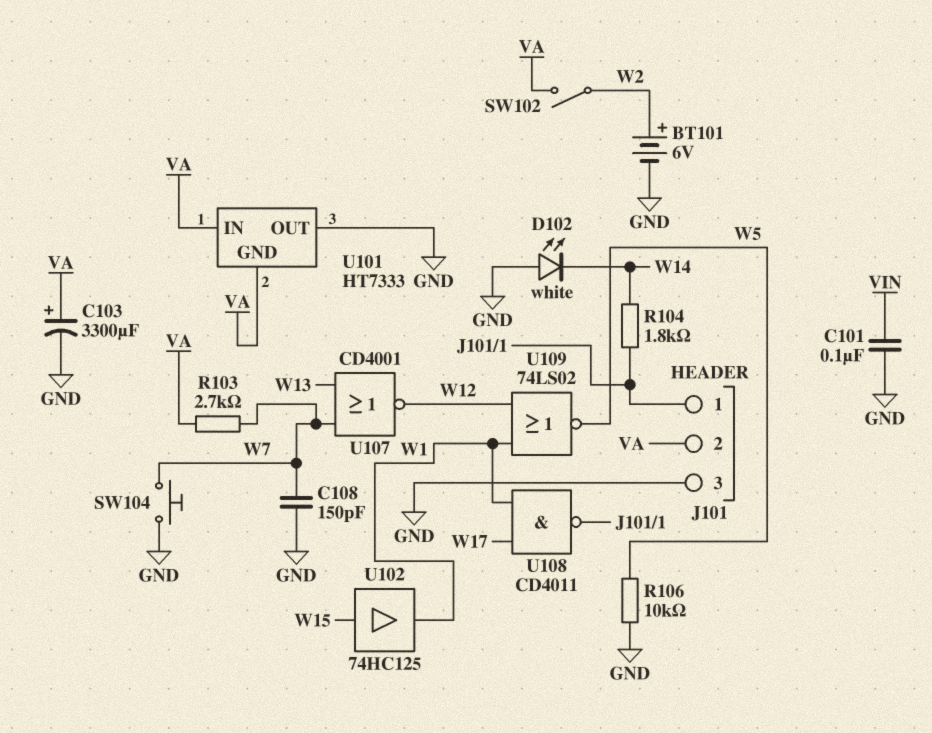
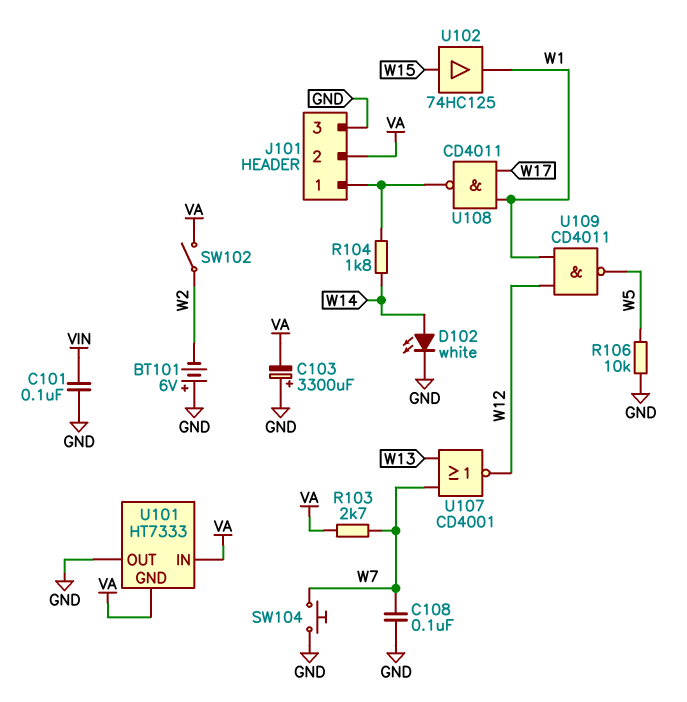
BT101: 6V (plus W2, minus GND) -> 6V (plus GND, minus W2)
C103: 3300uF (plus VA, minus GND) -> 3300uF (plus GND, minus VA)
C108: 150pF (GND, W7) -> 100nF (GND, W7)
D102: LED white (A GND, K W14) -> LED white (A W14, K GND)
U109: NOR 74LS02 (in W1, in W12, out W5) -> NAND CD4011 (in W1, in W12, out W5)

